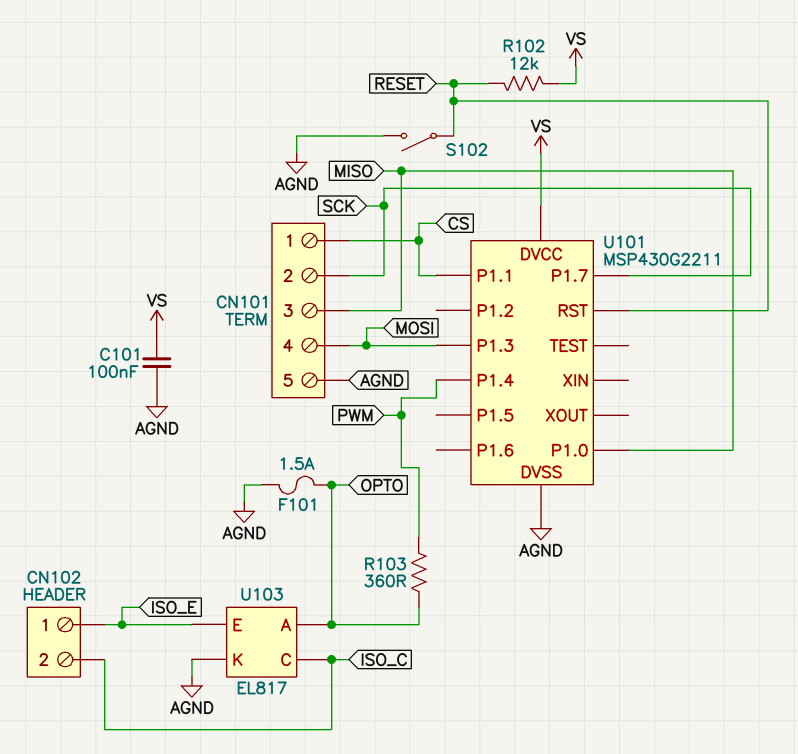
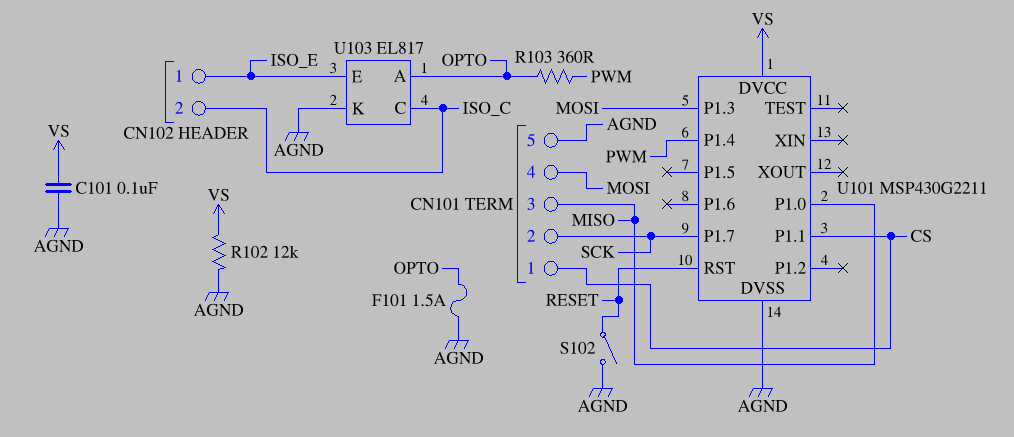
R102: 12k (RESET, VS) -> 12k (AGND, VS)

